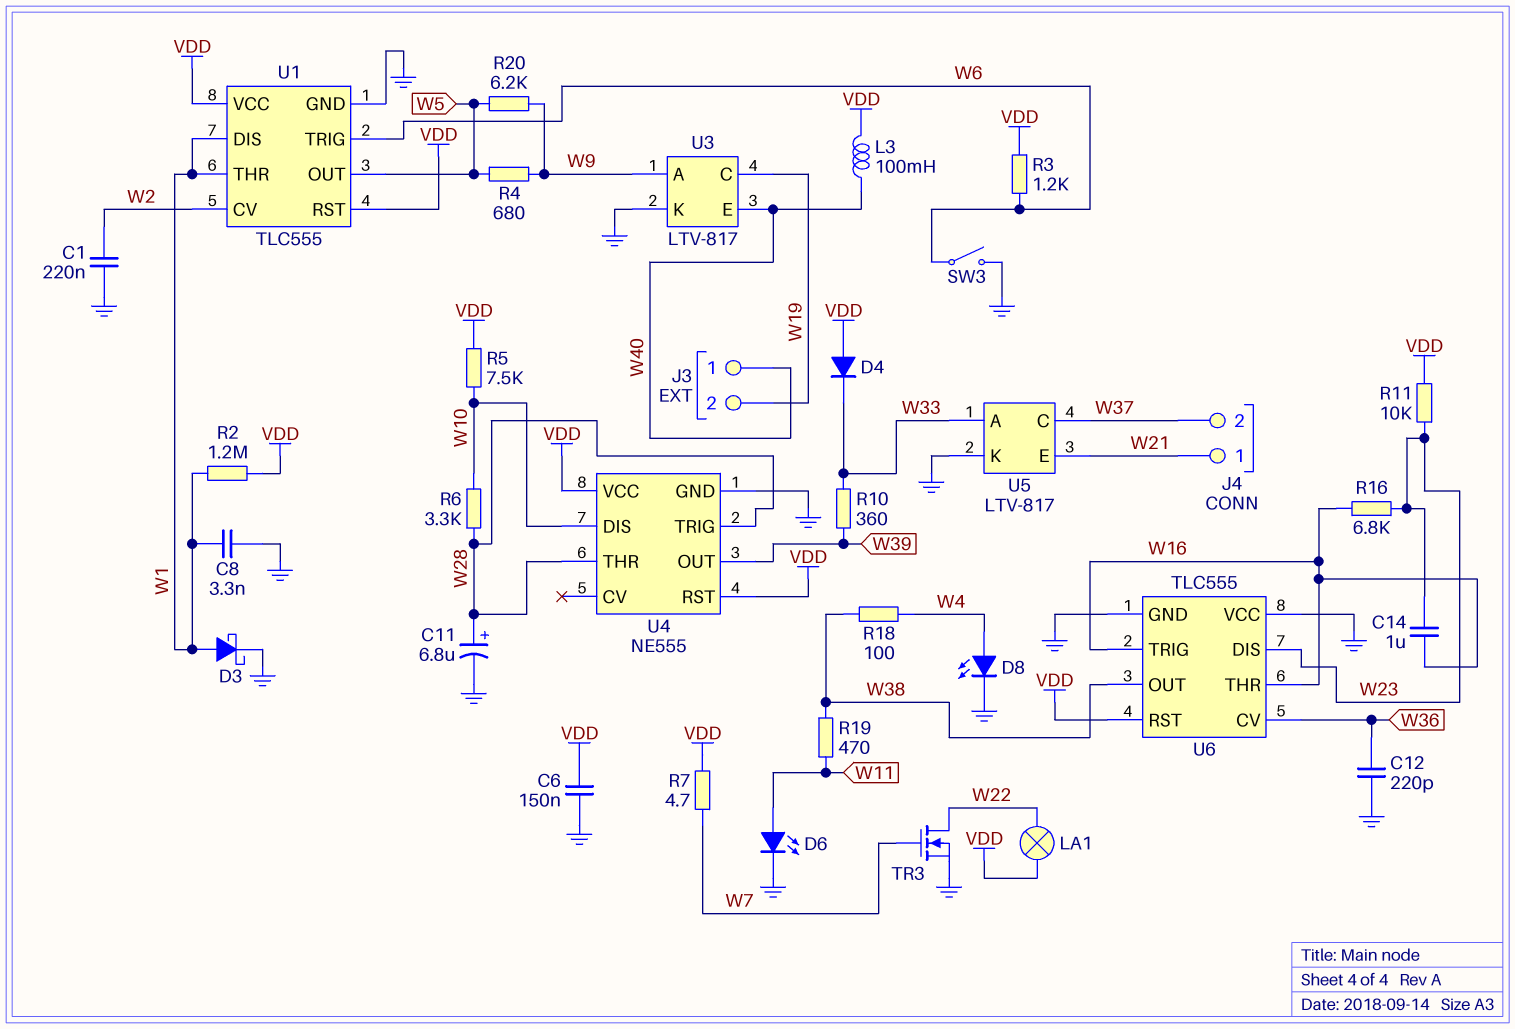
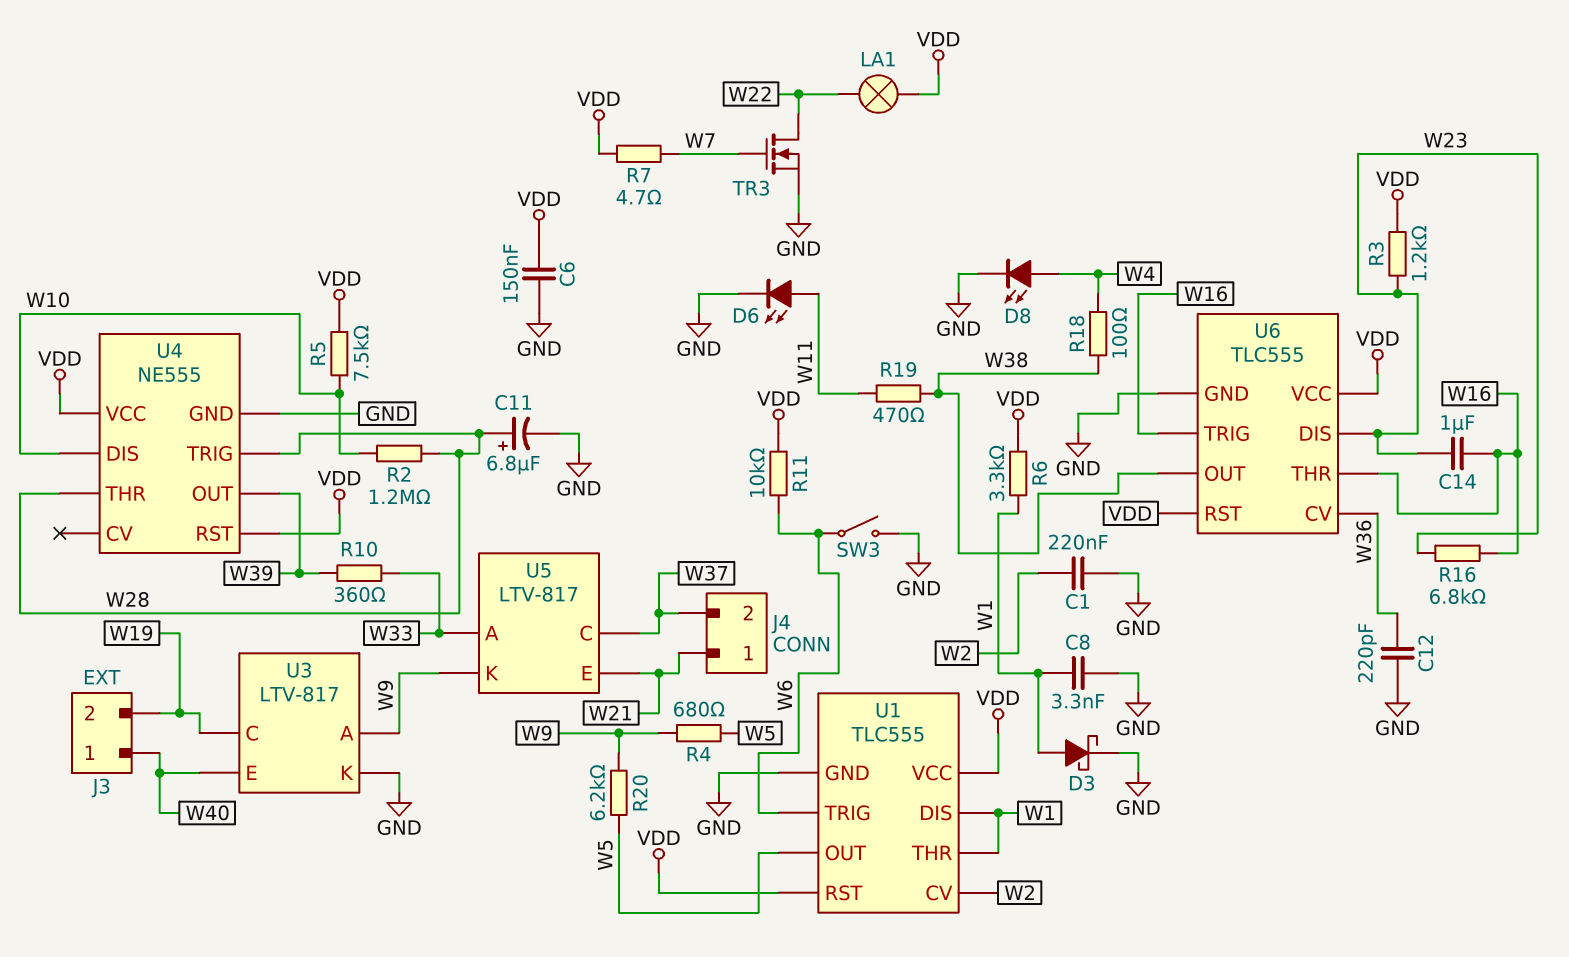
D4: diode (A VDD, K W33) -> none
L3: 100mH (VDD, W40) -> none
R2: 1.2M (VDD, W1) -> 1.2M (W10, W28)
R3: 1.2k (VDD, W6) -> 1.2k (VDD, W23)
R6: 3.3k (W10, W28) -> 3.3k (VDD, W1)
R11: 10k (VDD, W23) -> 10k (VDD, W6)
U5 pin K: GND -> W9
U6 pin VCC: GND -> VDD

